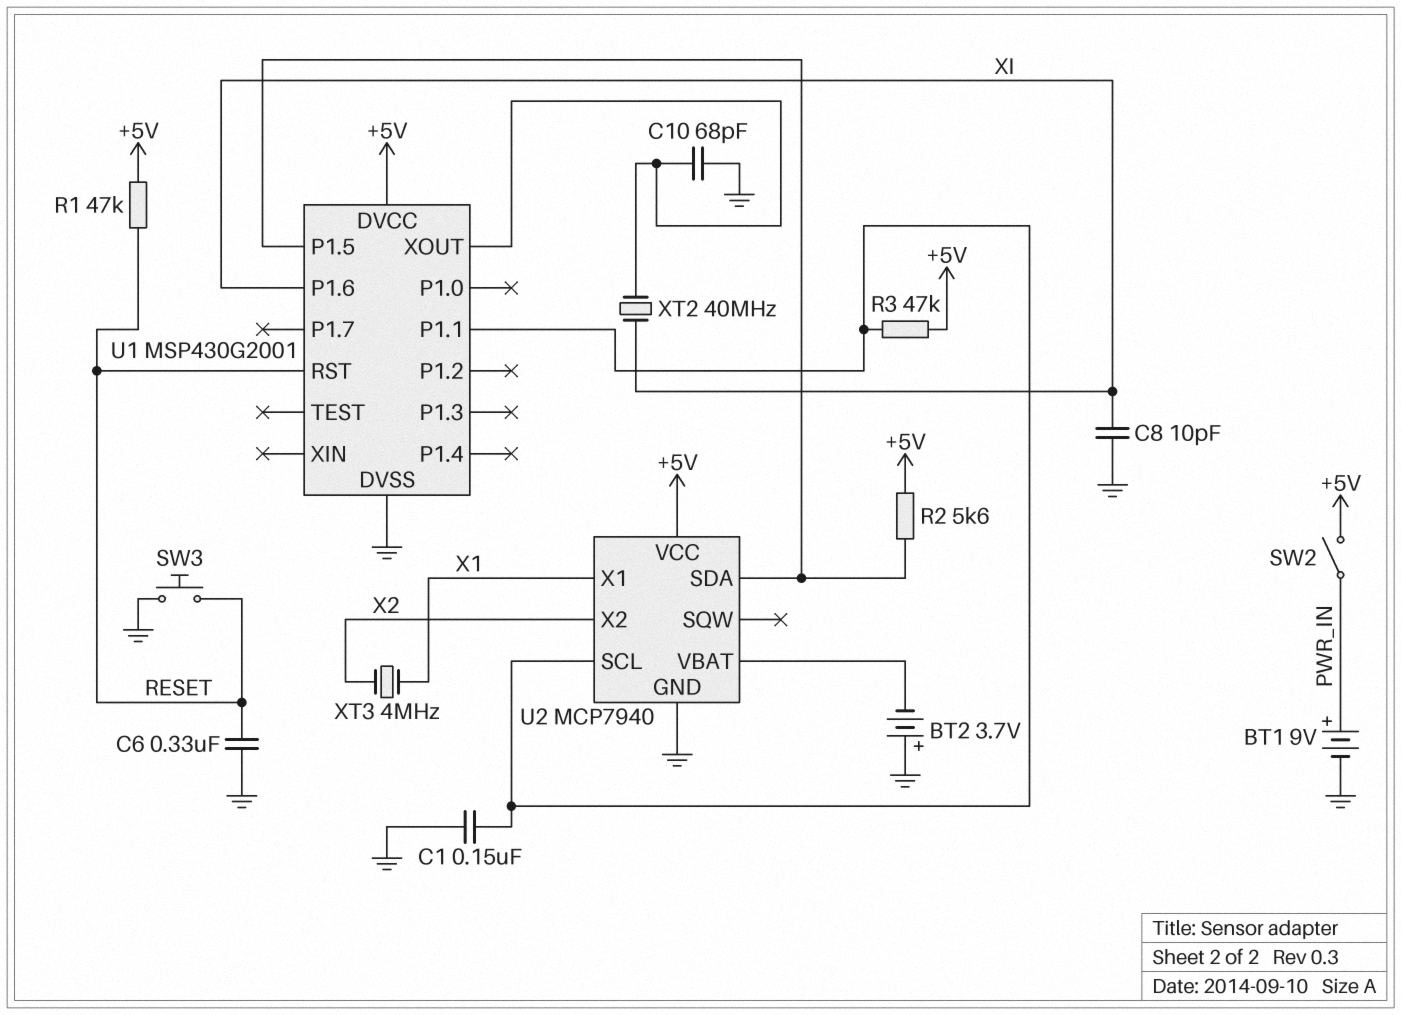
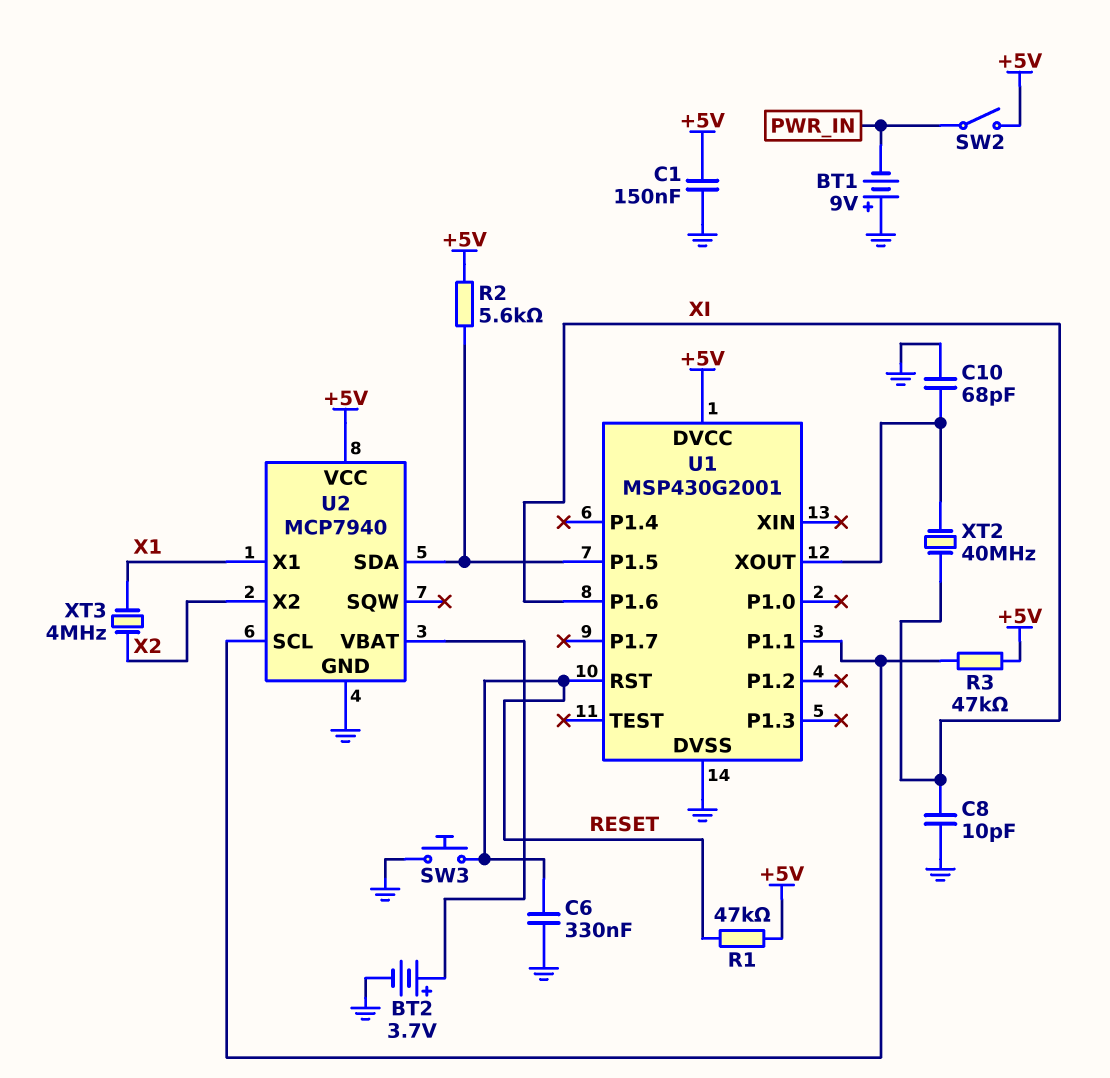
BT1: 9V (plus PWR_IN, minus GND) -> 9V (plus GND, minus PWR_IN)
BT2: 3.7V (plus GND, minus U2/VBAT) -> 3.7V (plus U2/VBAT, minus GND)
C1: 150nF (GND, U1/P1.1) -> 150nF (+5V, GND)

